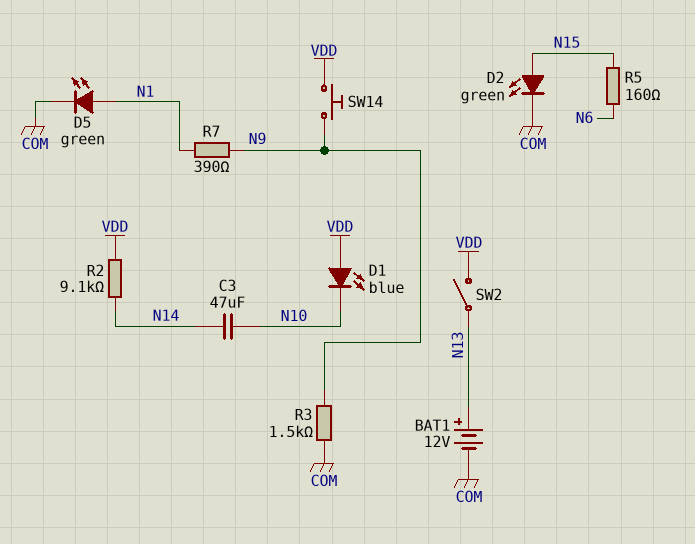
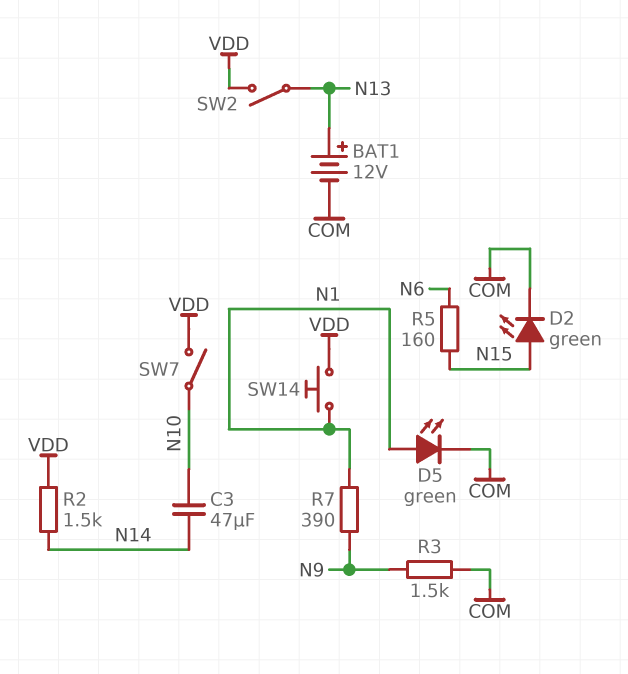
D1: LED blue (A VDD, K N10) -> none
R2: 9.1k (N14, VDD) -> 1.5k (N14, VDD)
SW7: none -> switch (N10, VDD)
SW14: button (N9, VDD) -> button (N1, VDD)

